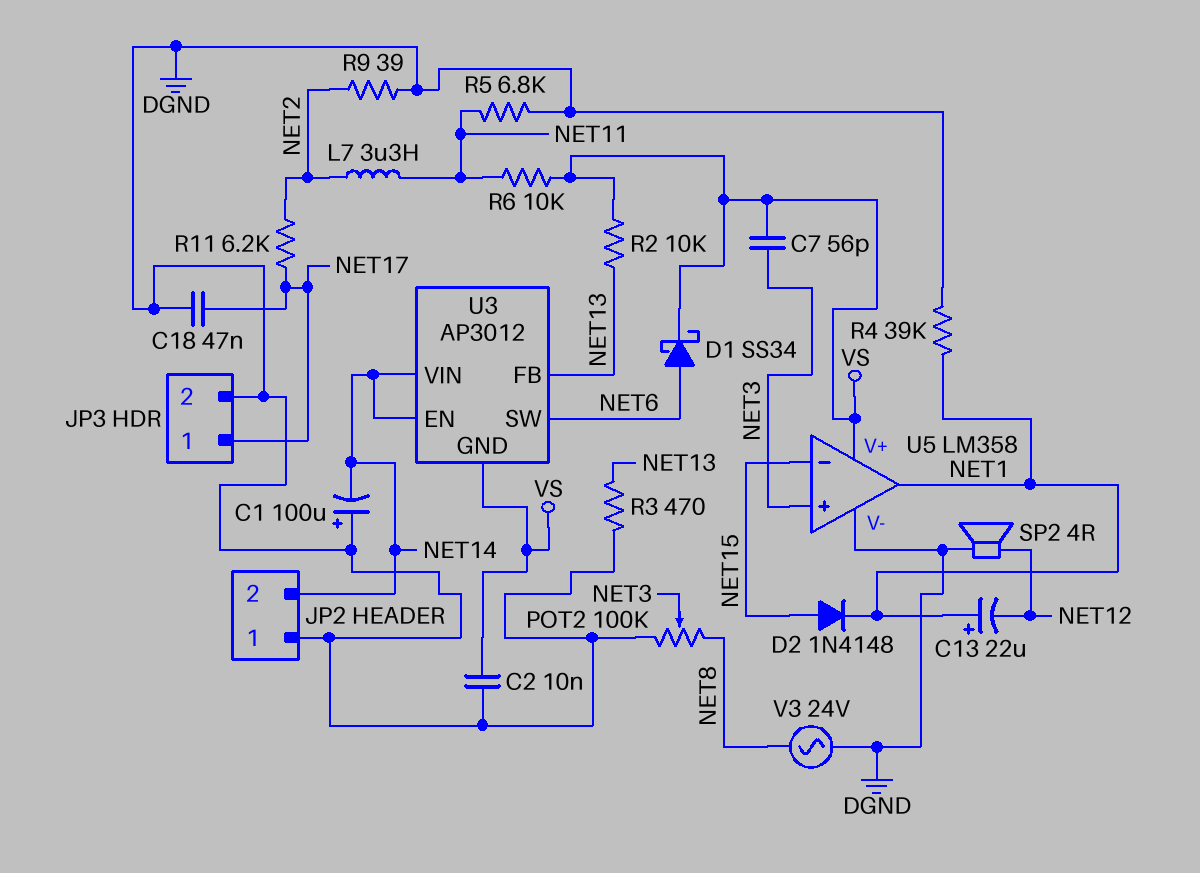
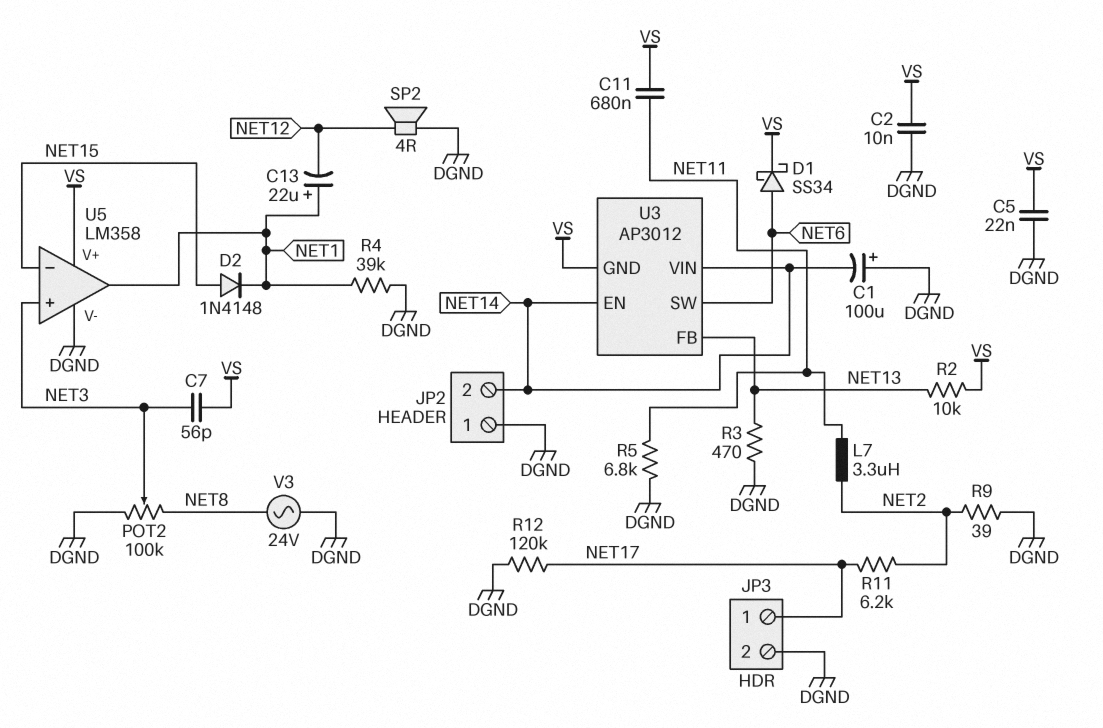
C5: none -> 22nF (DGND, VS)
C11: none -> 680nF (NET11, VS)
C18: 47nF (DGND, NET17) -> none
R6: 10k (NET11, VS) -> none
R12: none -> 120k (DGND, NET17)

